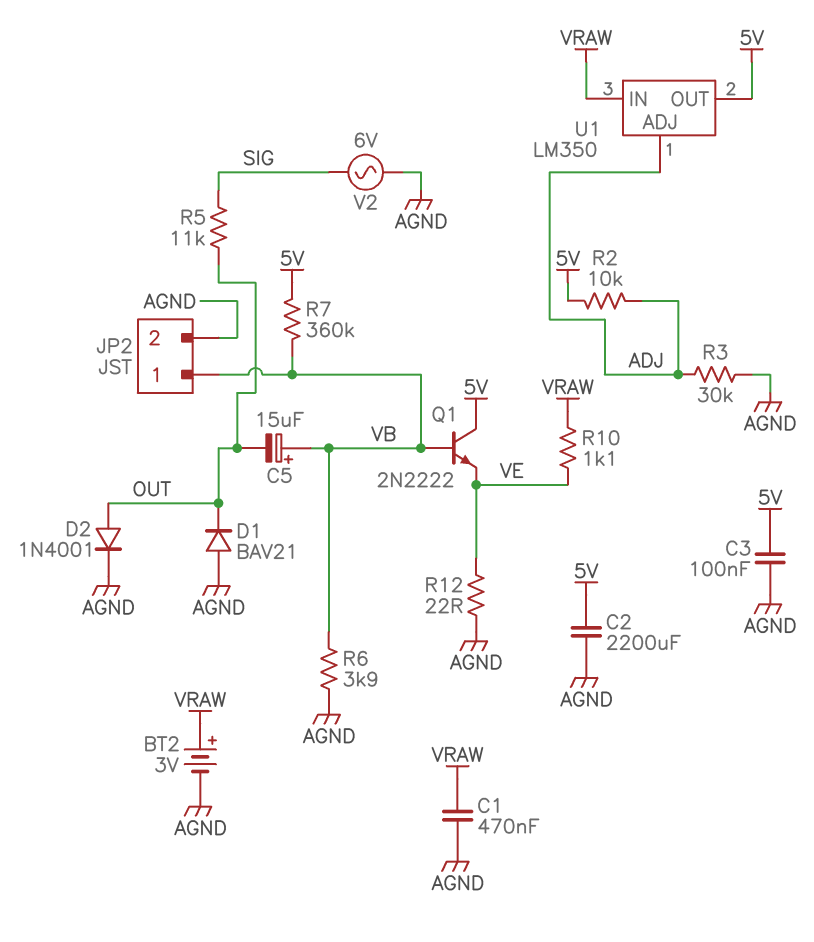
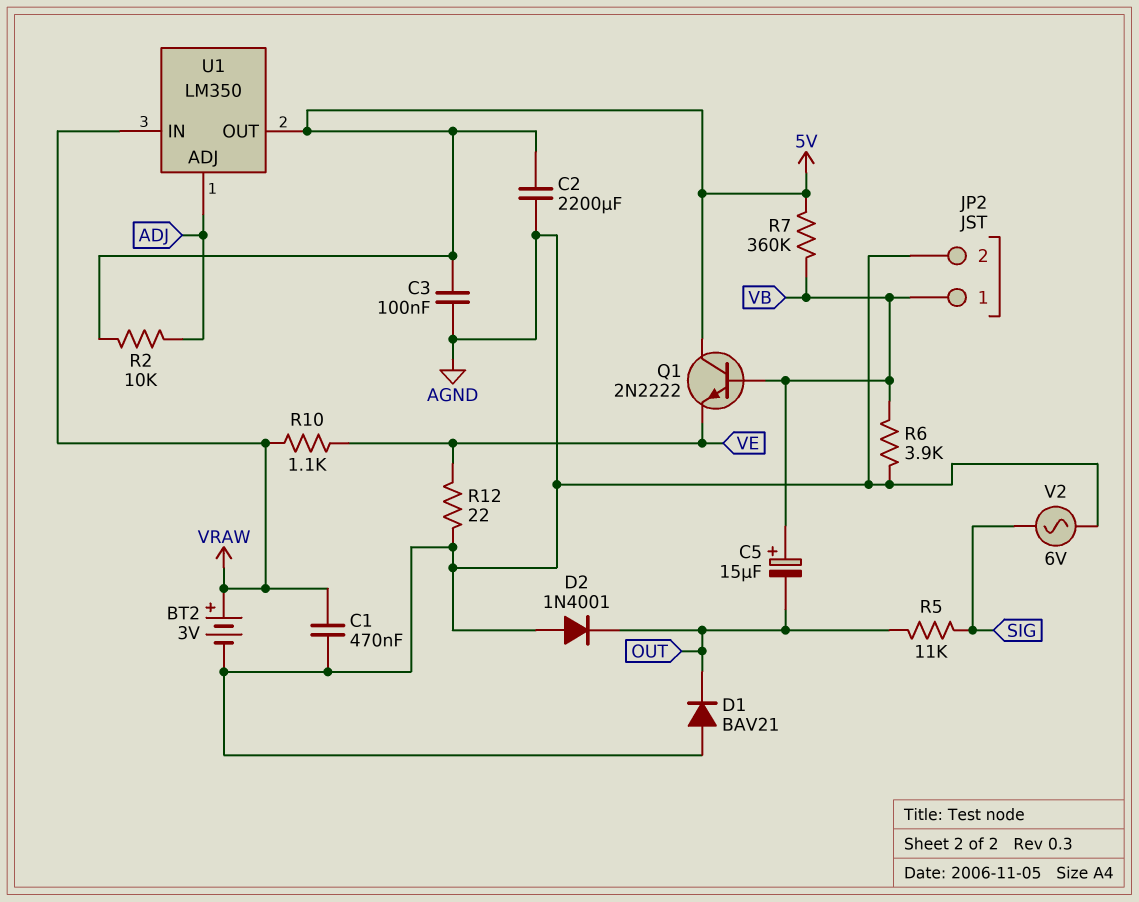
D2: diode 1N4001 (A OUT, K AGND) -> diode 1N4001 (A AGND, K OUT)
R3: 30k (ADJ, AGND) -> none

